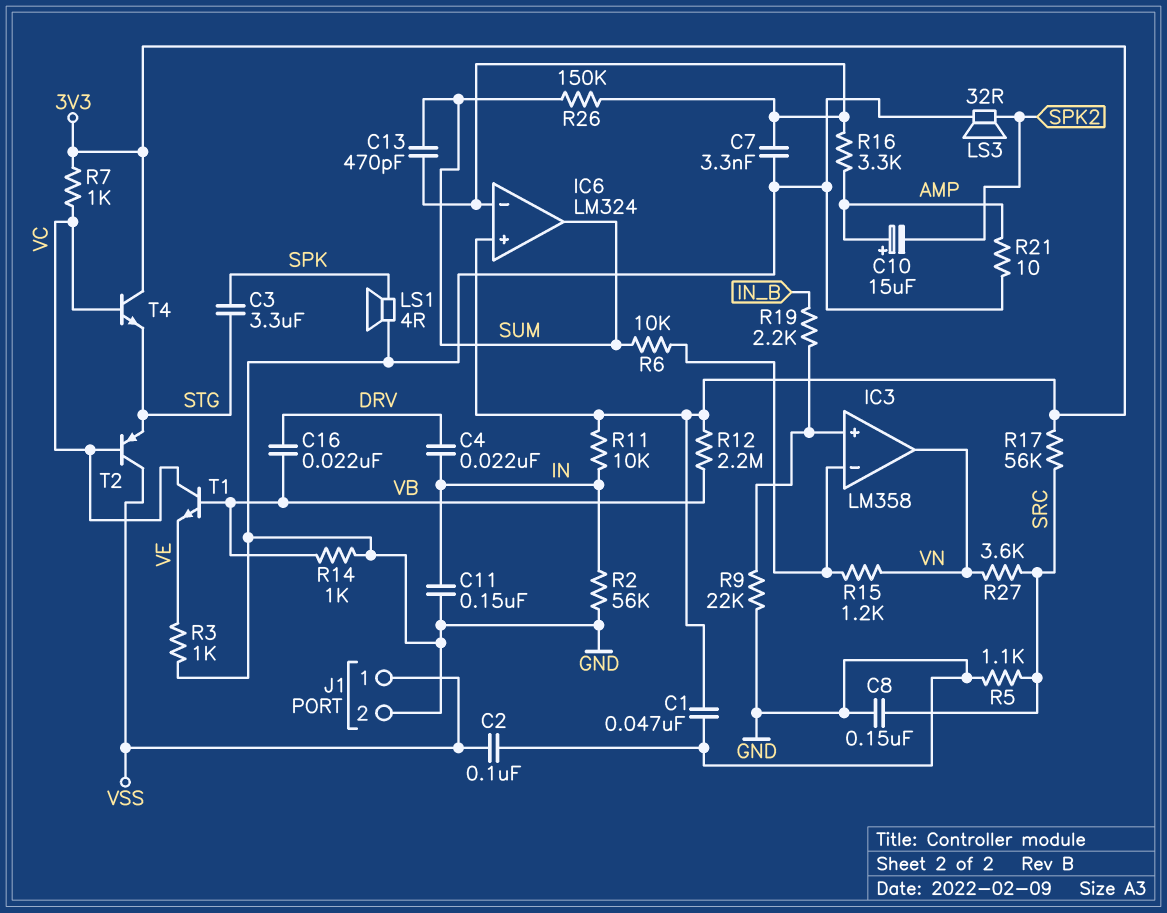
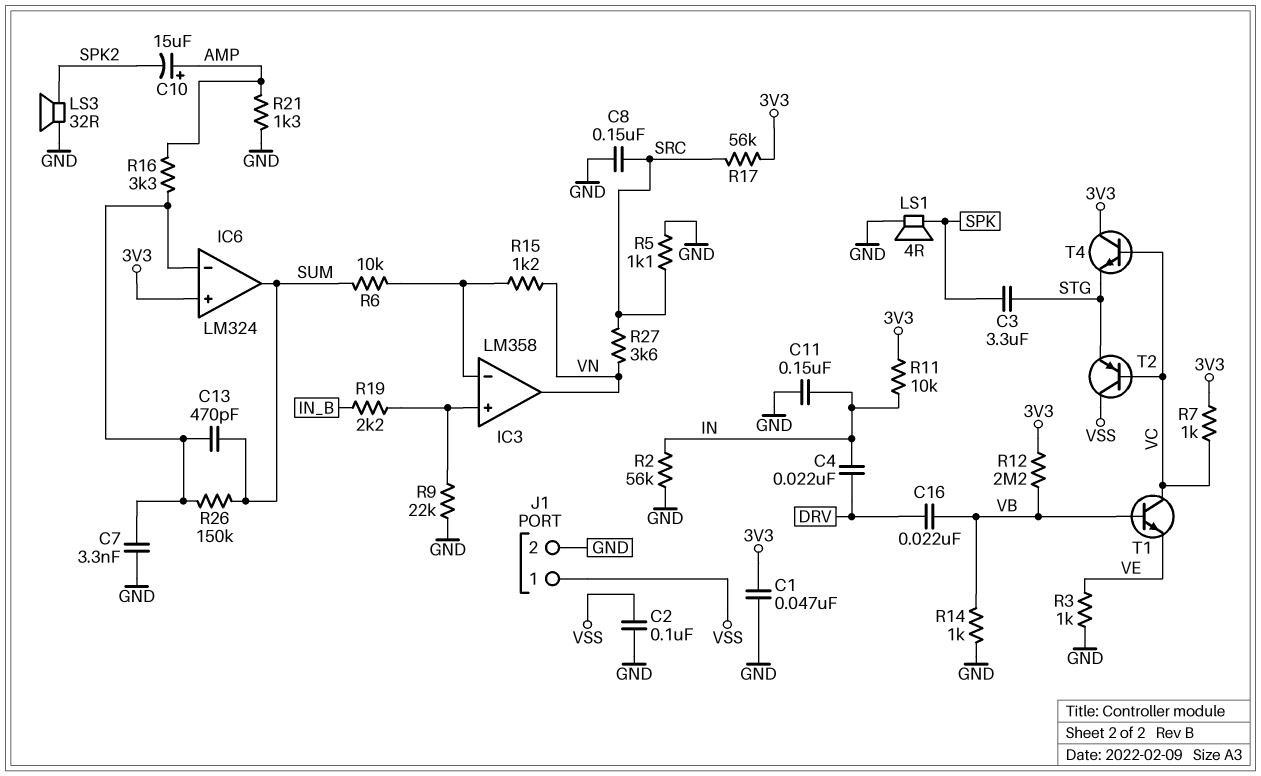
R21: 10 (AMP, GND) -> 1.3k (AMP, GND)

